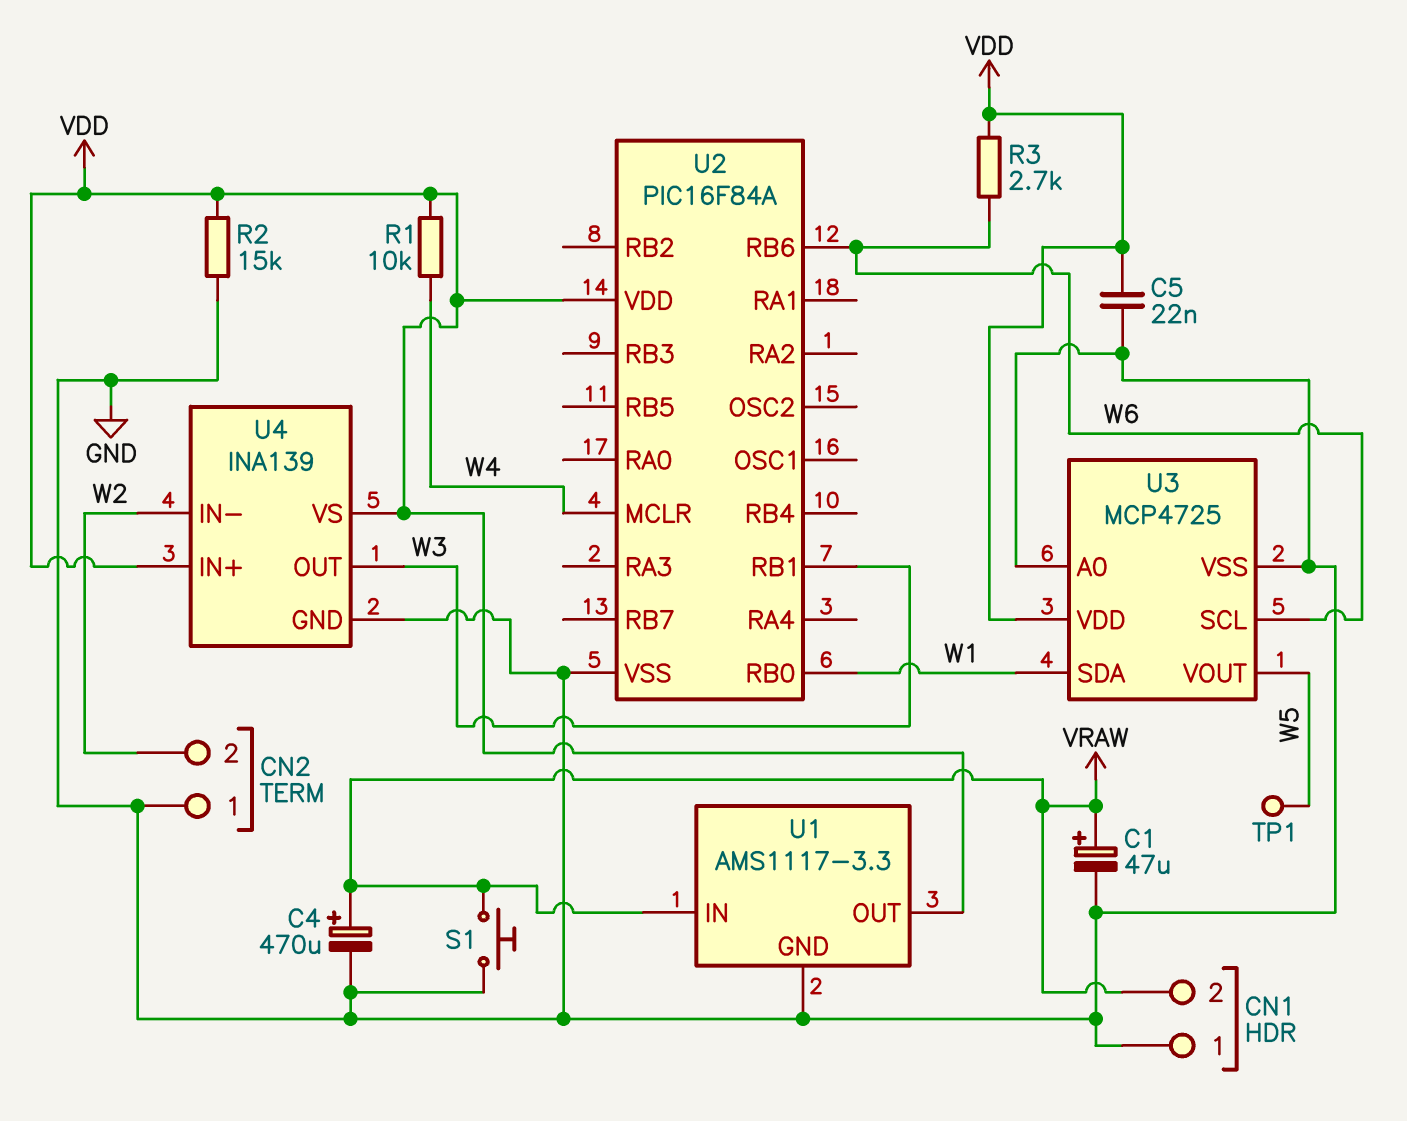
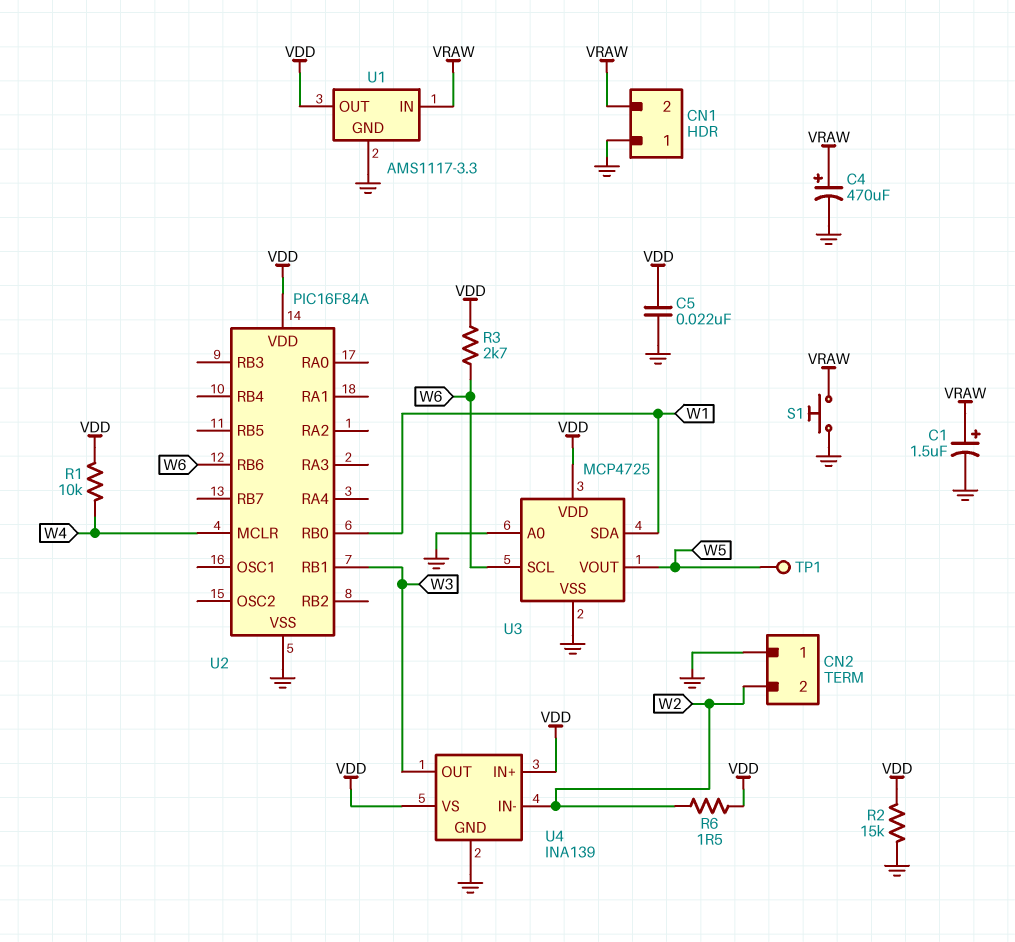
C1: 47uF (plus VRAW, minus GND) -> 1.5uF (plus VRAW, minus GND)
R6: none -> 1.5 (VDD, W2)

